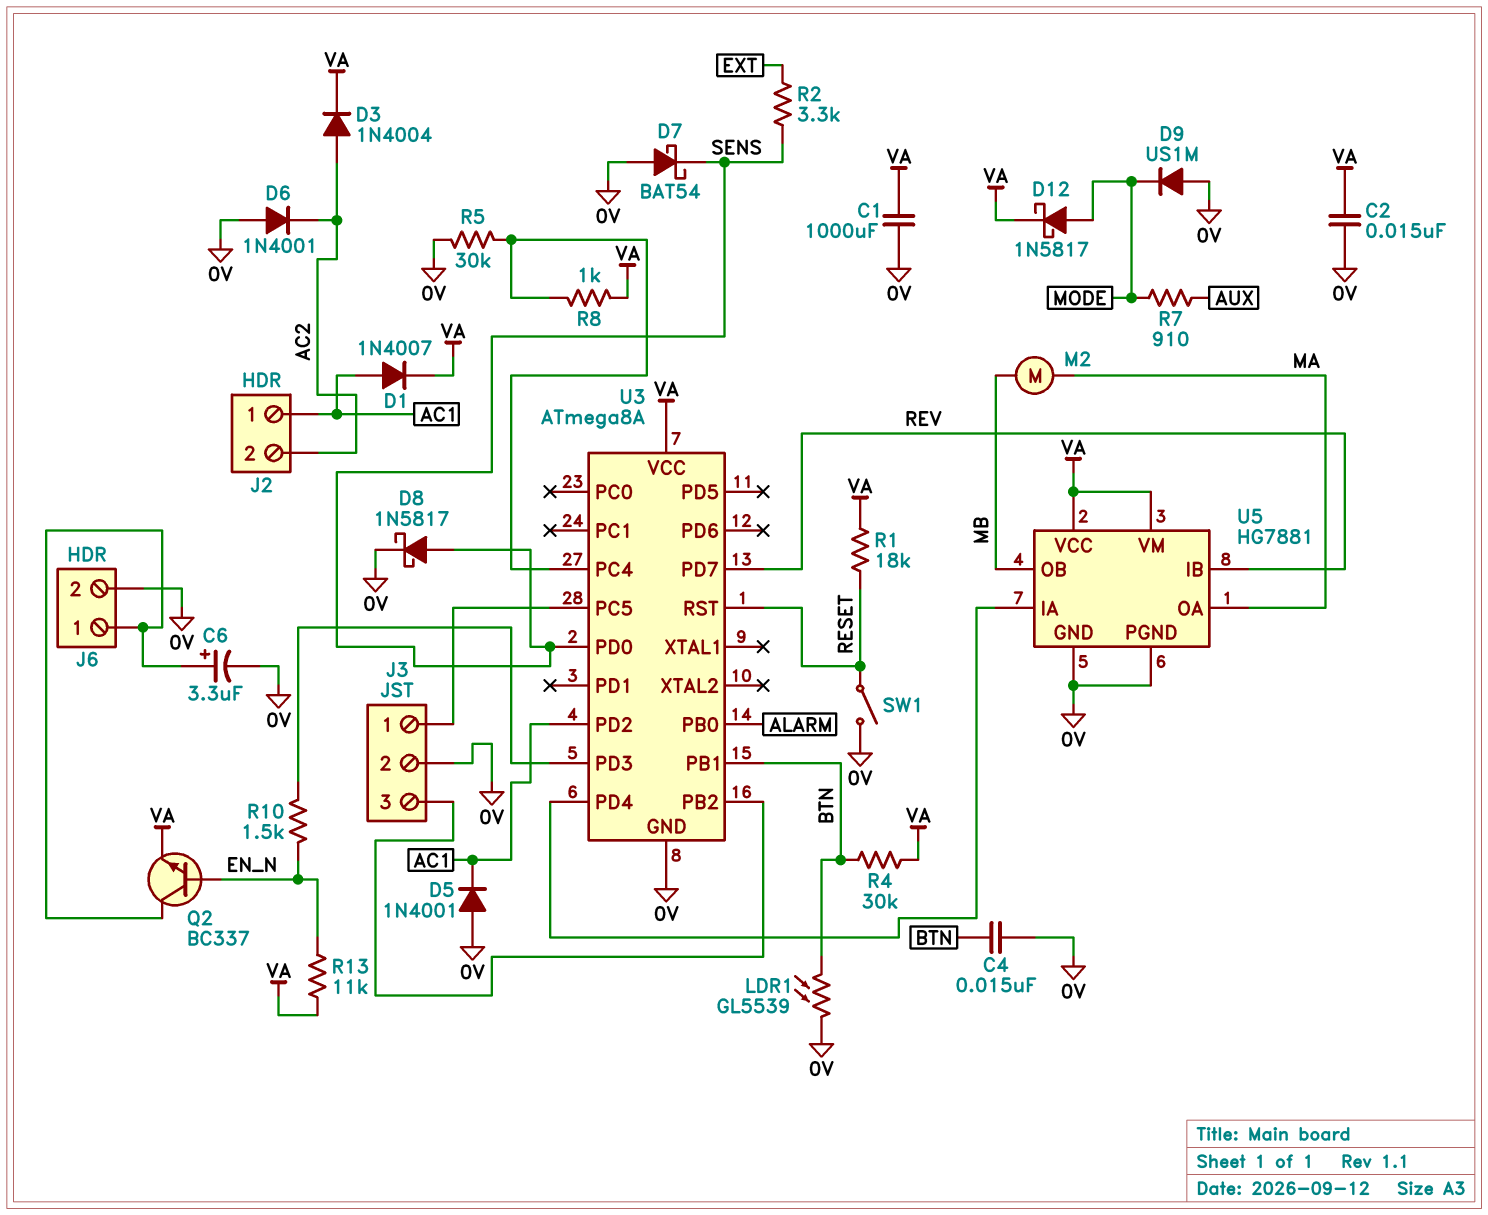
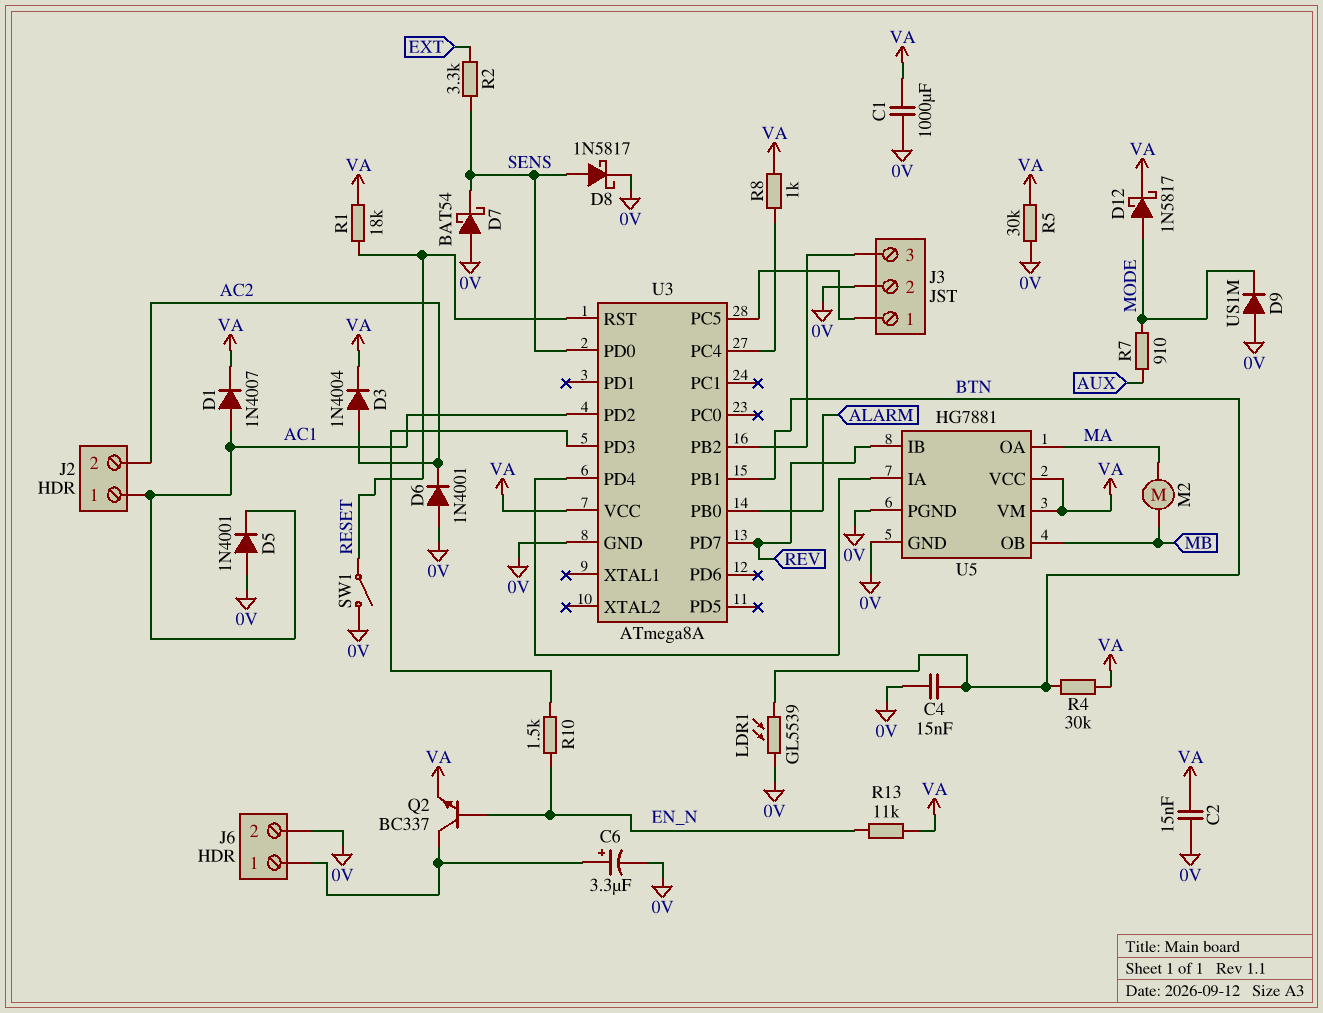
R5: 30k (0V, U3/PC4) -> 30k (0V, VA)

